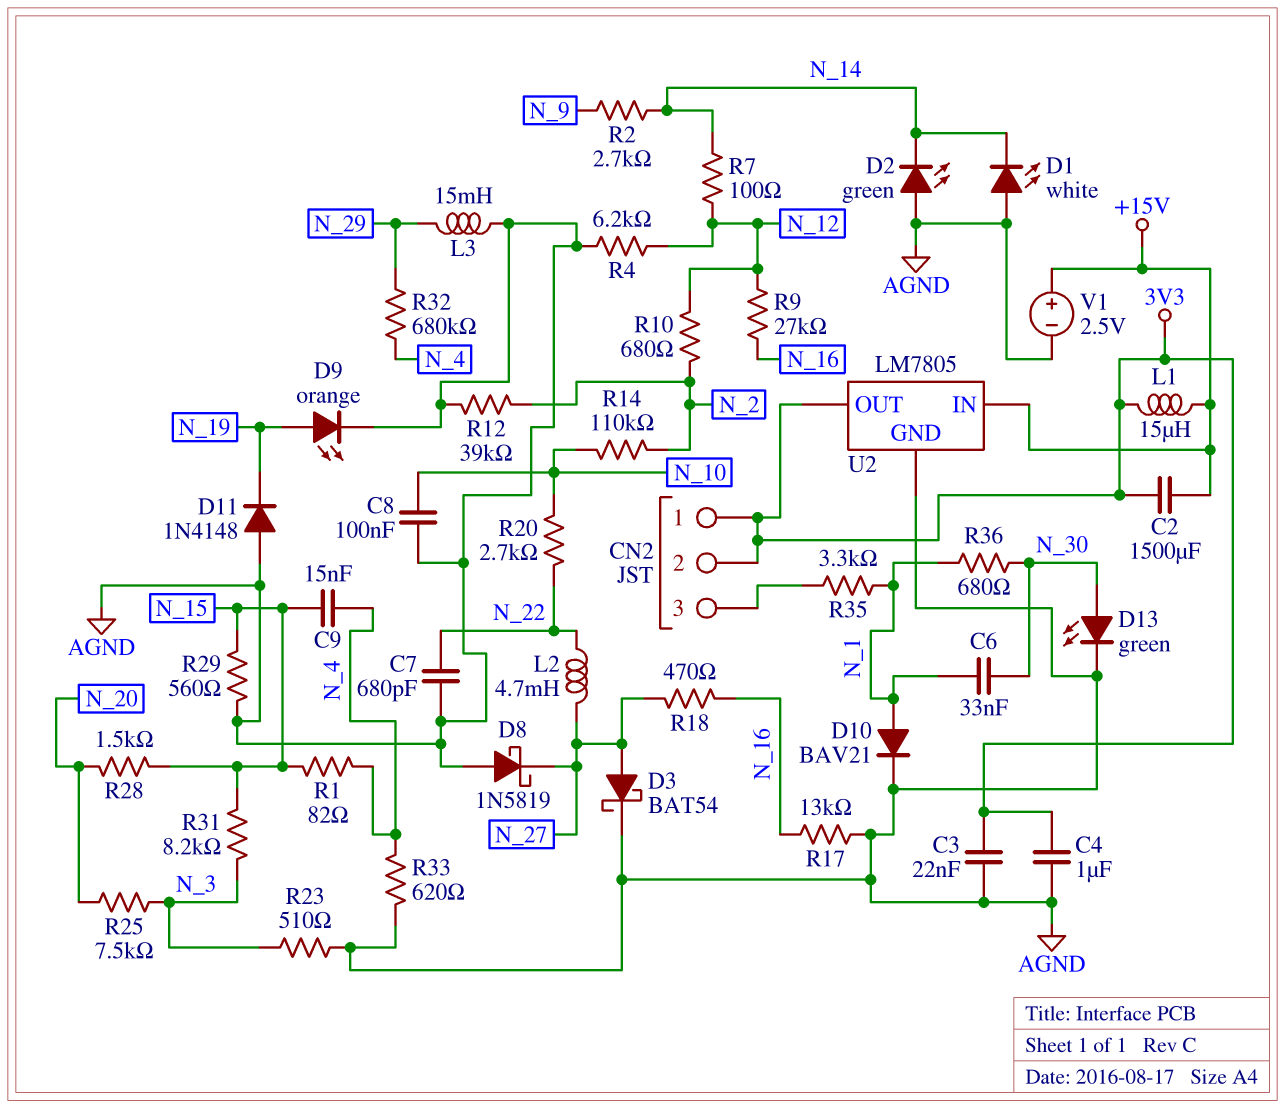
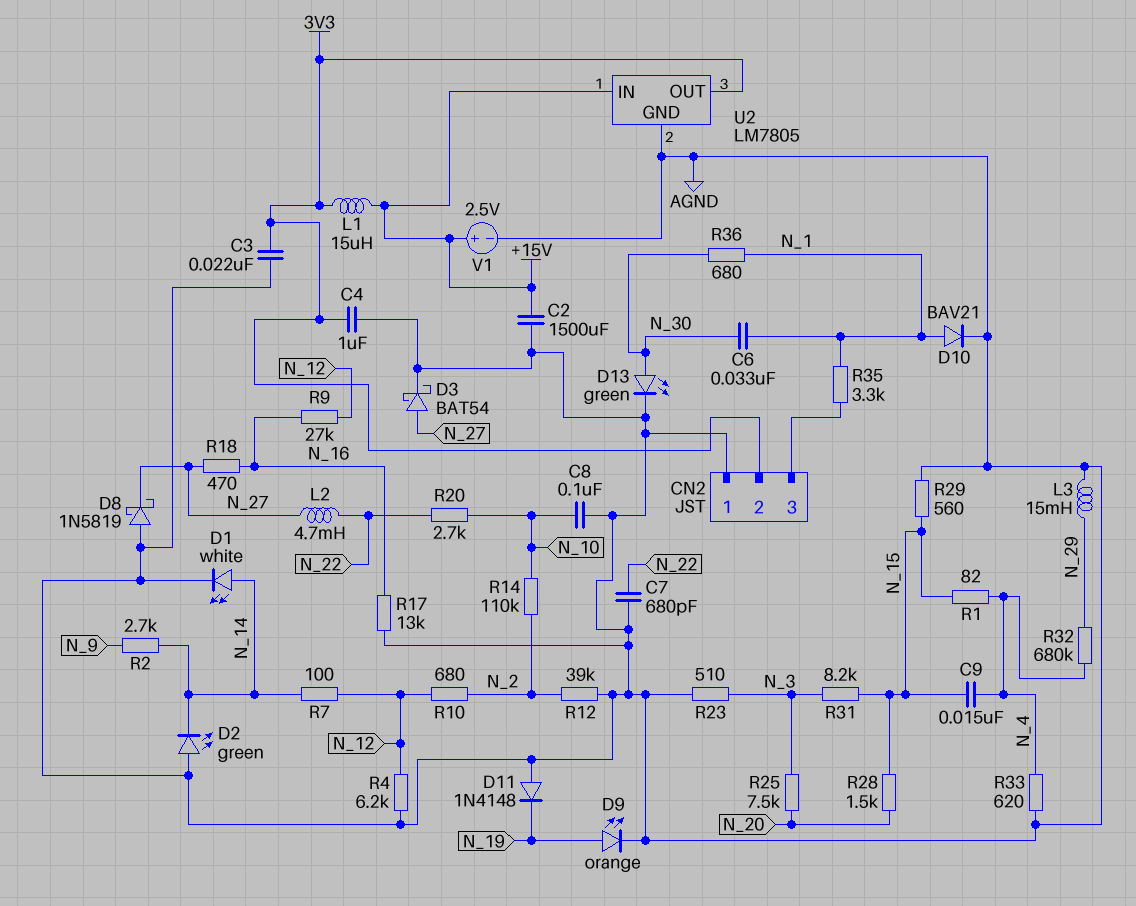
C2: 1500uF (+15V, 3V3) -> 1500uF (+15V, AGND)
CN2 pin 1: 3V3 -> AGND
D1: LED white (A AGND, K N_14) -> LED white (A N_14, K AGND)

